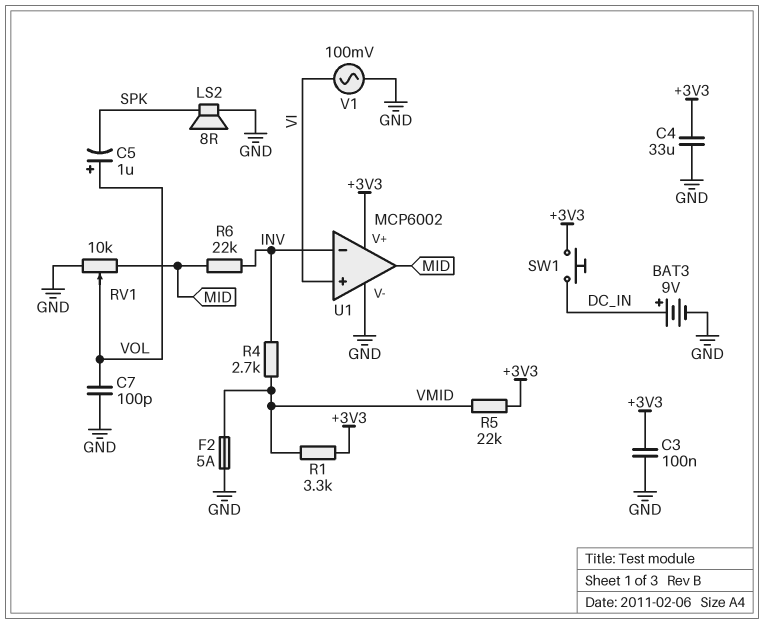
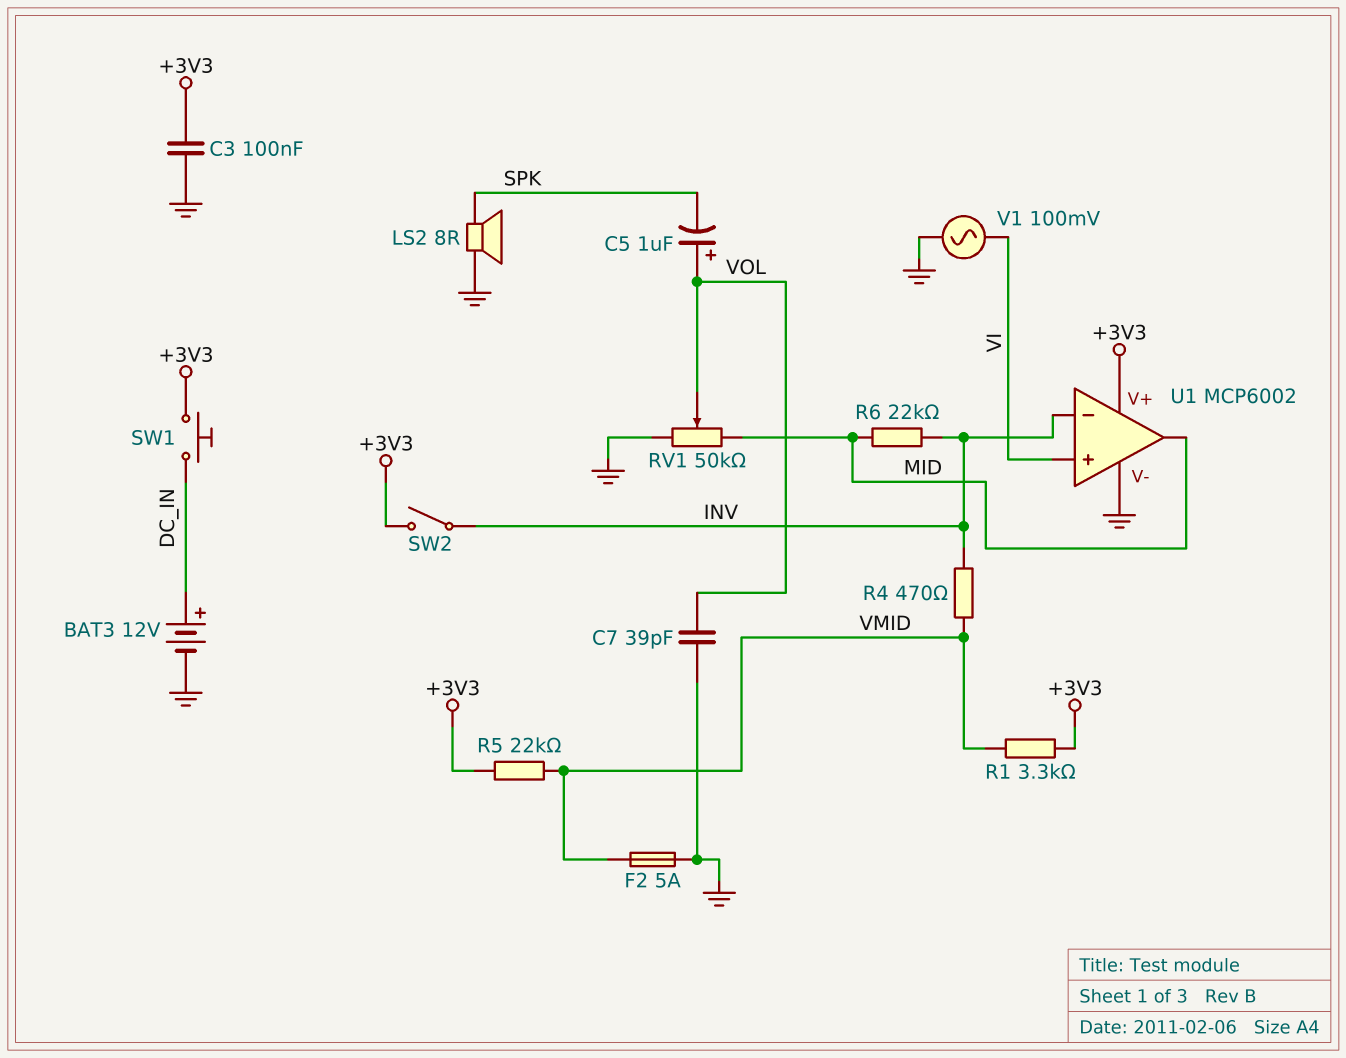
BAT3: 9V (plus DC_IN, minus GND) -> 12V (plus DC_IN, minus GND)
C4: 33uF (+3V3, GND) -> none
C7: 100pF (GND, VOL) -> 39pF (GND, VOL)
R4: 2.7k (INV, VMID) -> 470 (INV, VMID)
RV1: 10k (GND, MID, wiper VOL) -> 50k (GND, MID, wiper VOL)
SW2: none -> switch (+3V3, INV)

